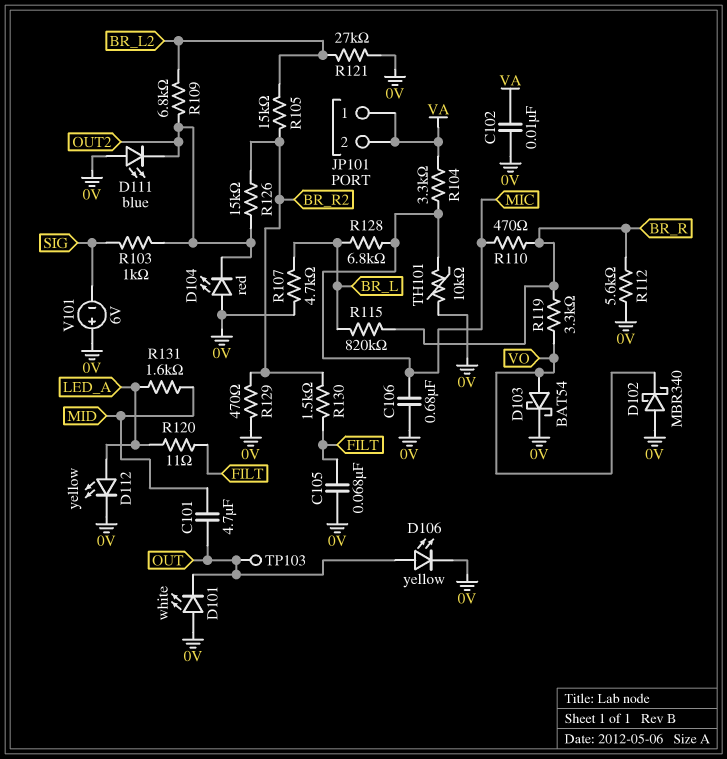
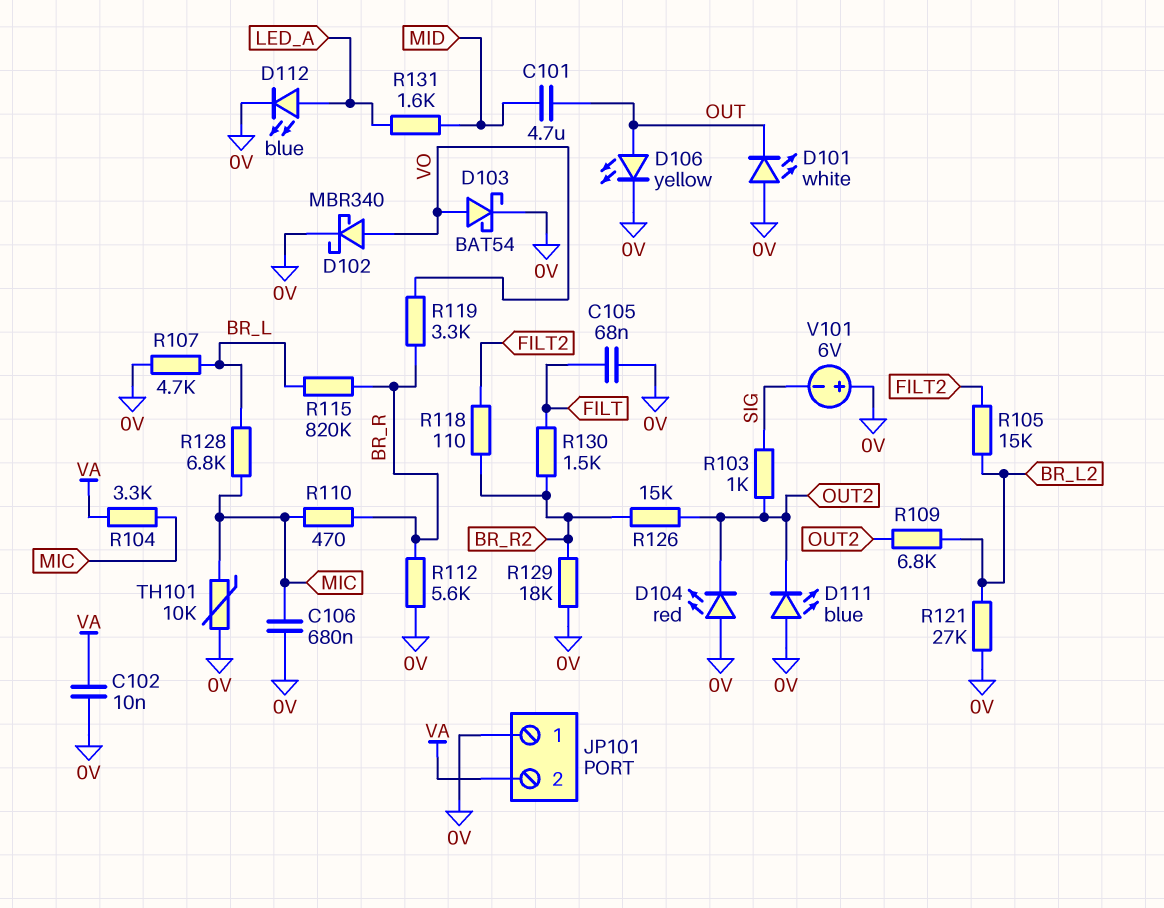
D102: schottky MBR340 (A 0V, K VO) -> schottky MBR340 (A VO, K 0V)
D112: LED yellow (A LED_A, K 0V) -> LED blue (A LED_A, K 0V)
JP101 pin 1: VA -> 0V
R105: 15k (BR_L2, BR_R2) -> 15k (BR_L2, FILT2)
R118: none -> 110 (BR_R2, FILT2)
R120: 11 (FILT, LED_A) -> none
R129: 470 (0V, BR_R2) -> 18k (0V, BR_R2)
TP103: test point (OUT) -> none

